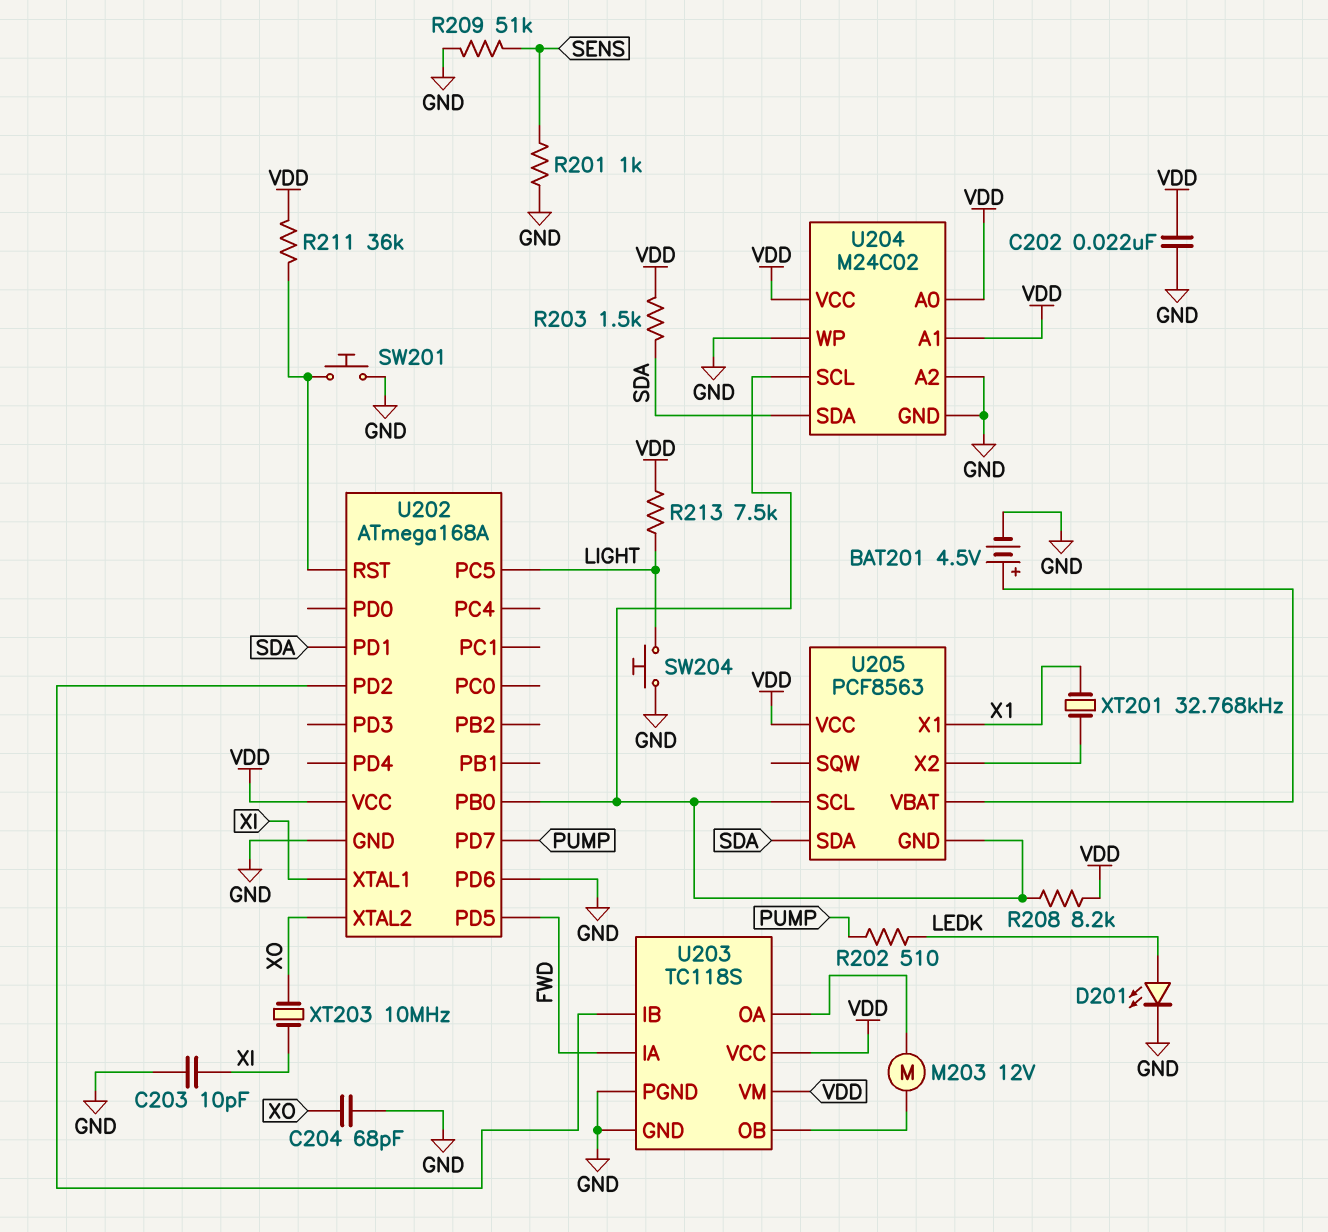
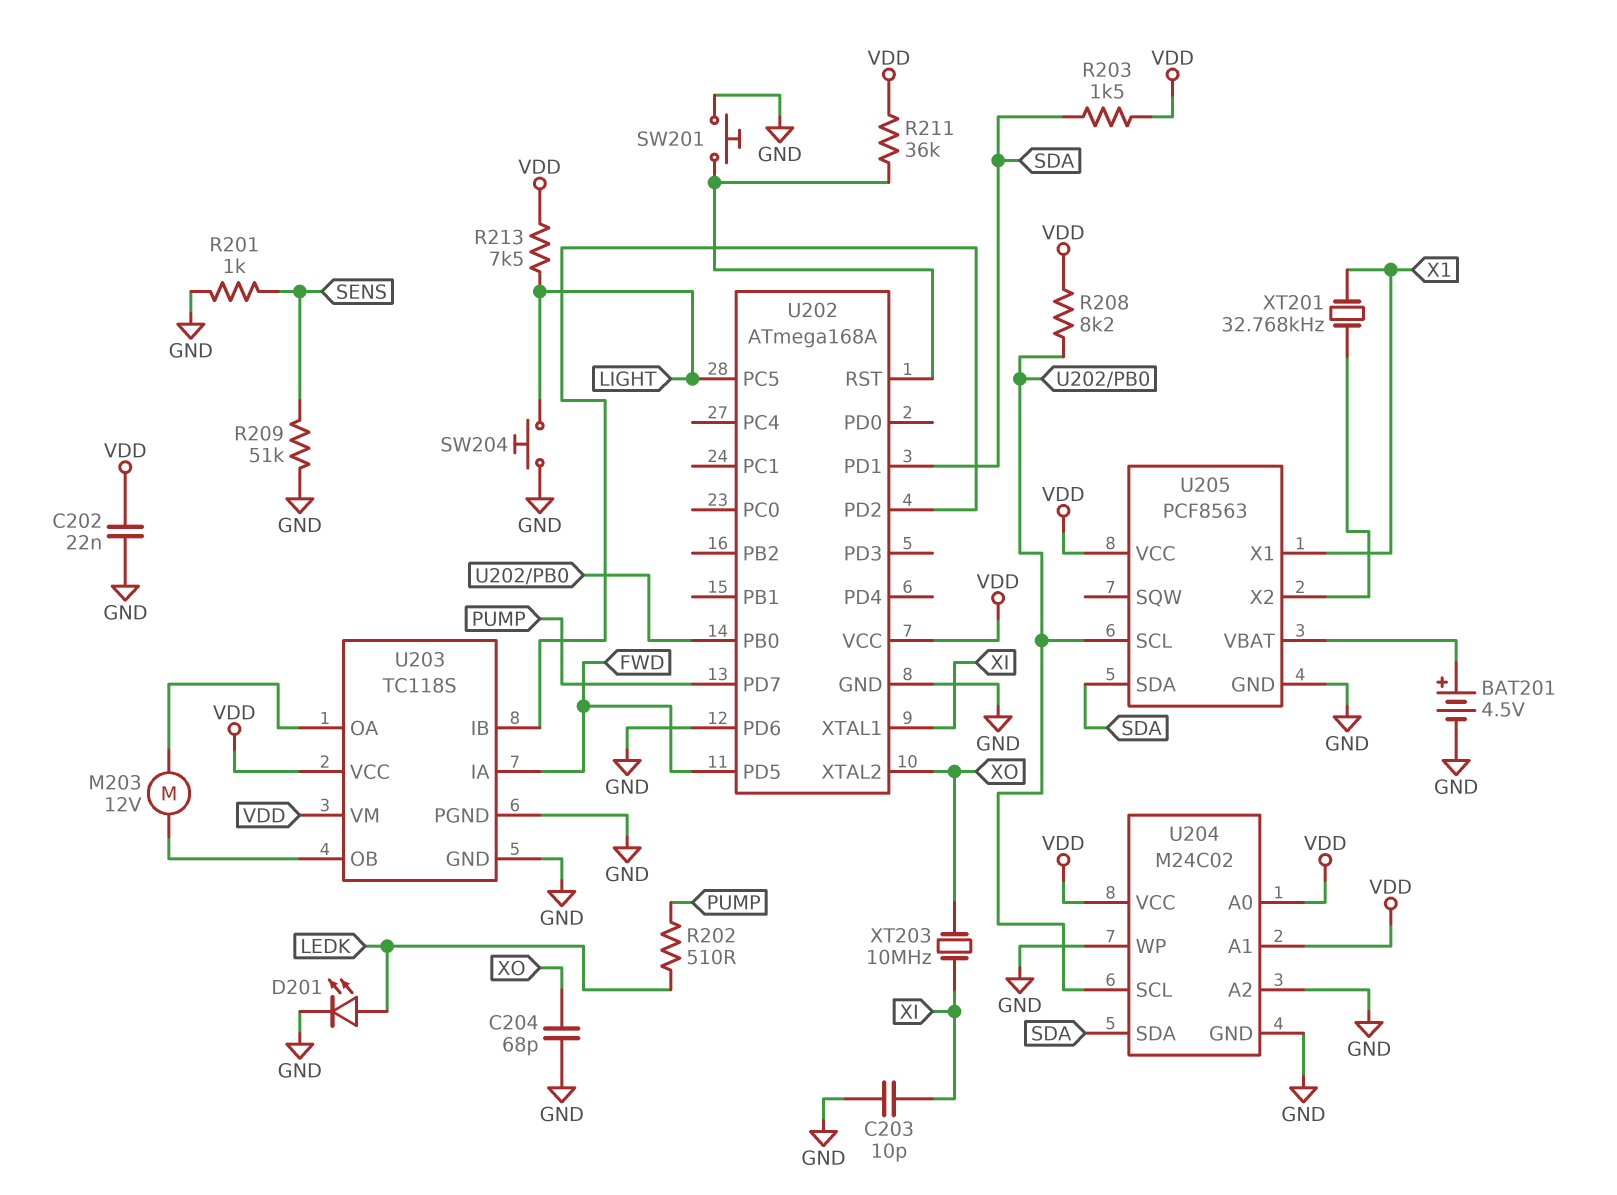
U205 pin GND: U202/PB0 -> GND

